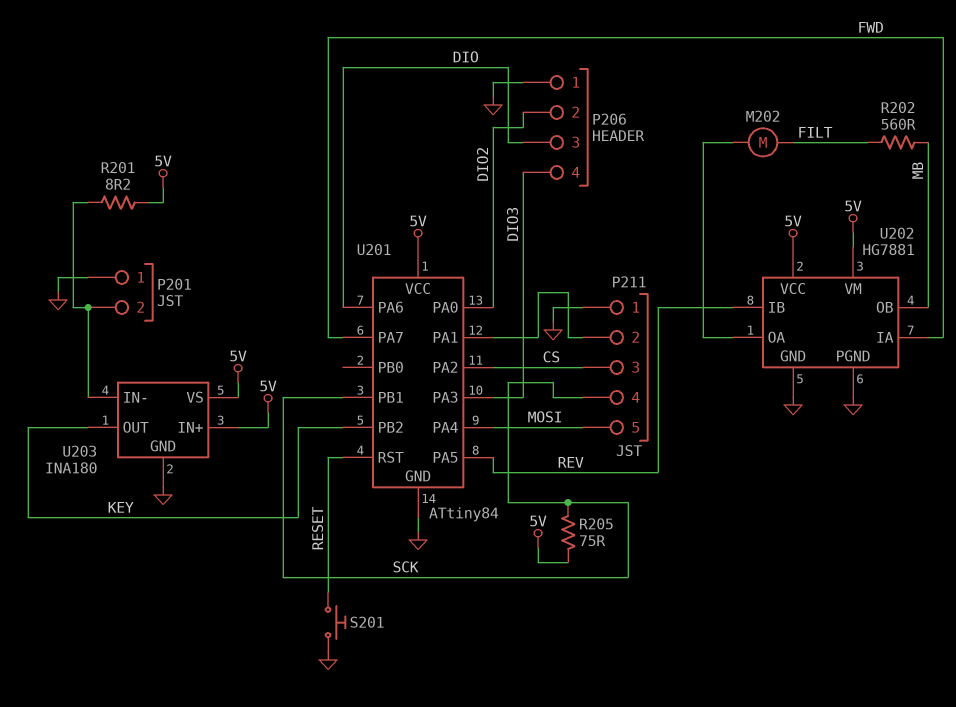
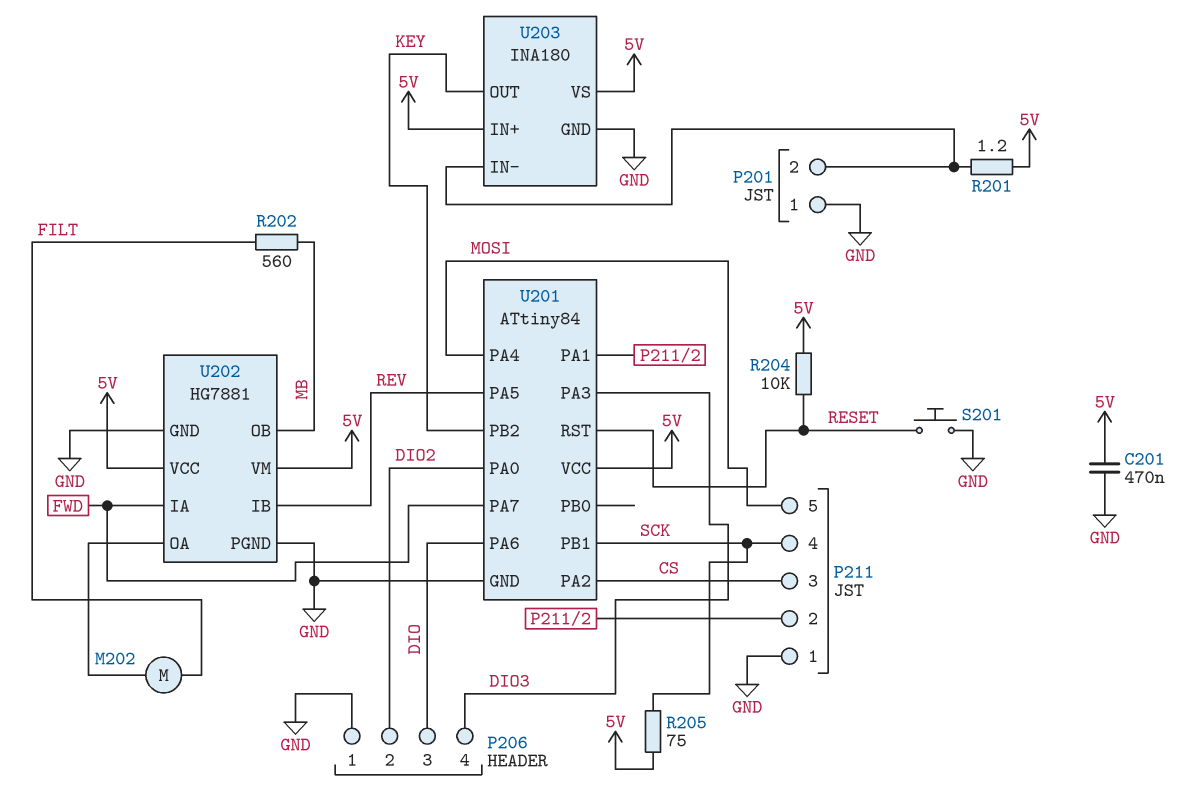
C201: none -> 470nF (5V, GND)
R201: 8.2 (5V, P201/2) -> 1.2 (5V, P201/2)
R204: none -> 10k (5V, RESET)

